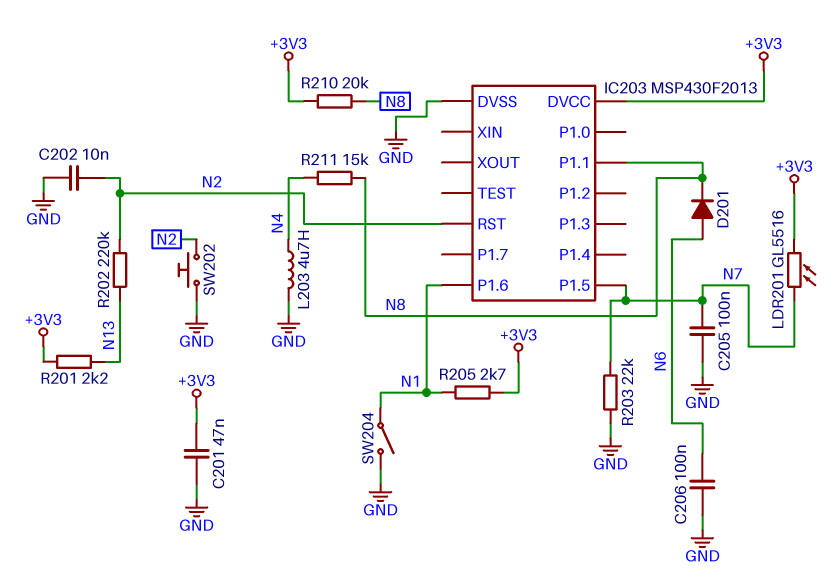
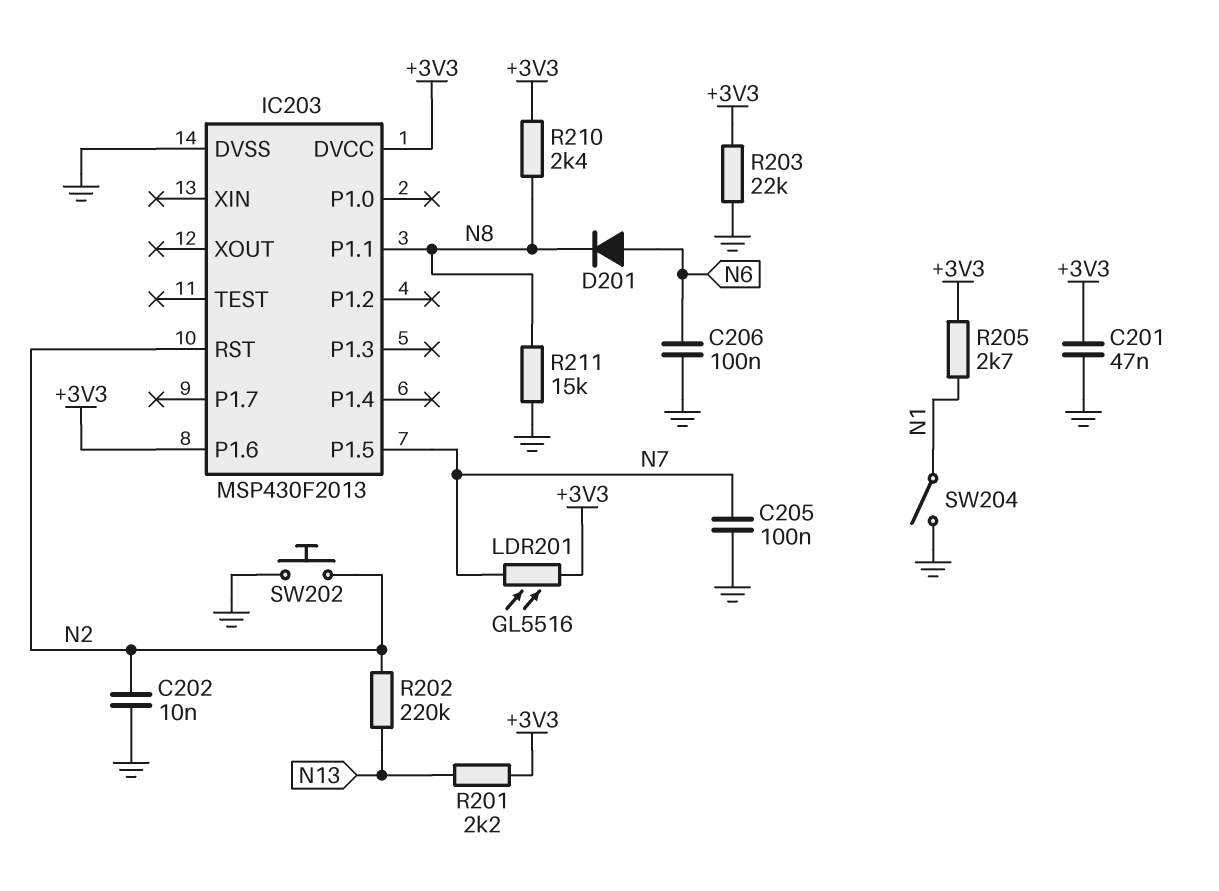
IC203 pin P1.6: N1 -> +3V3
L203: 4.7uH (GND, N4) -> none
R203: 22k (GND, N7) -> 22k (+3V3, GND)
R210: 20k (+3V3, N8) -> 2.4k (+3V3, N8)
R211: 15k (N4, N8) -> 15k (GND, N8)

